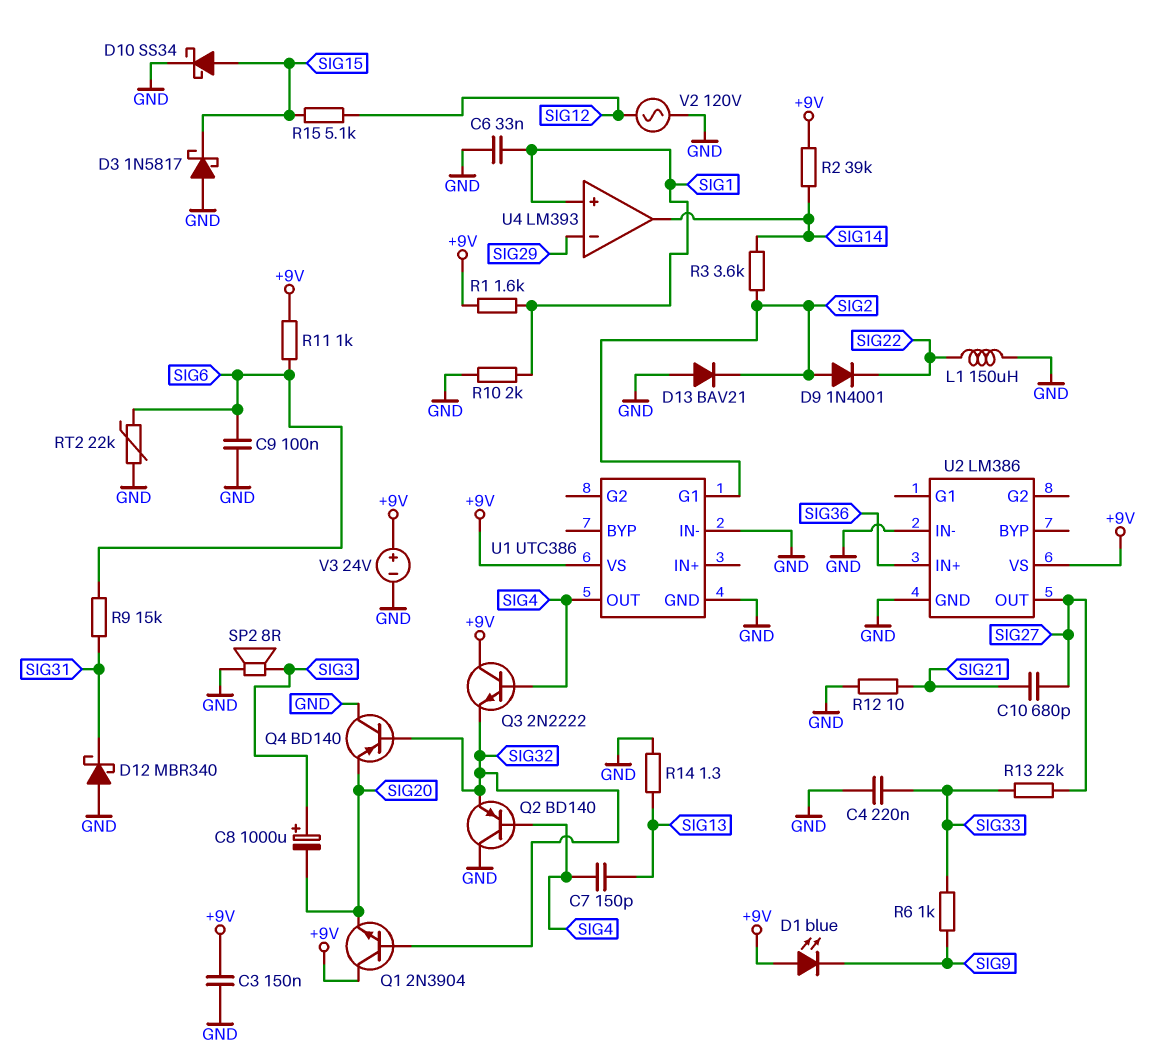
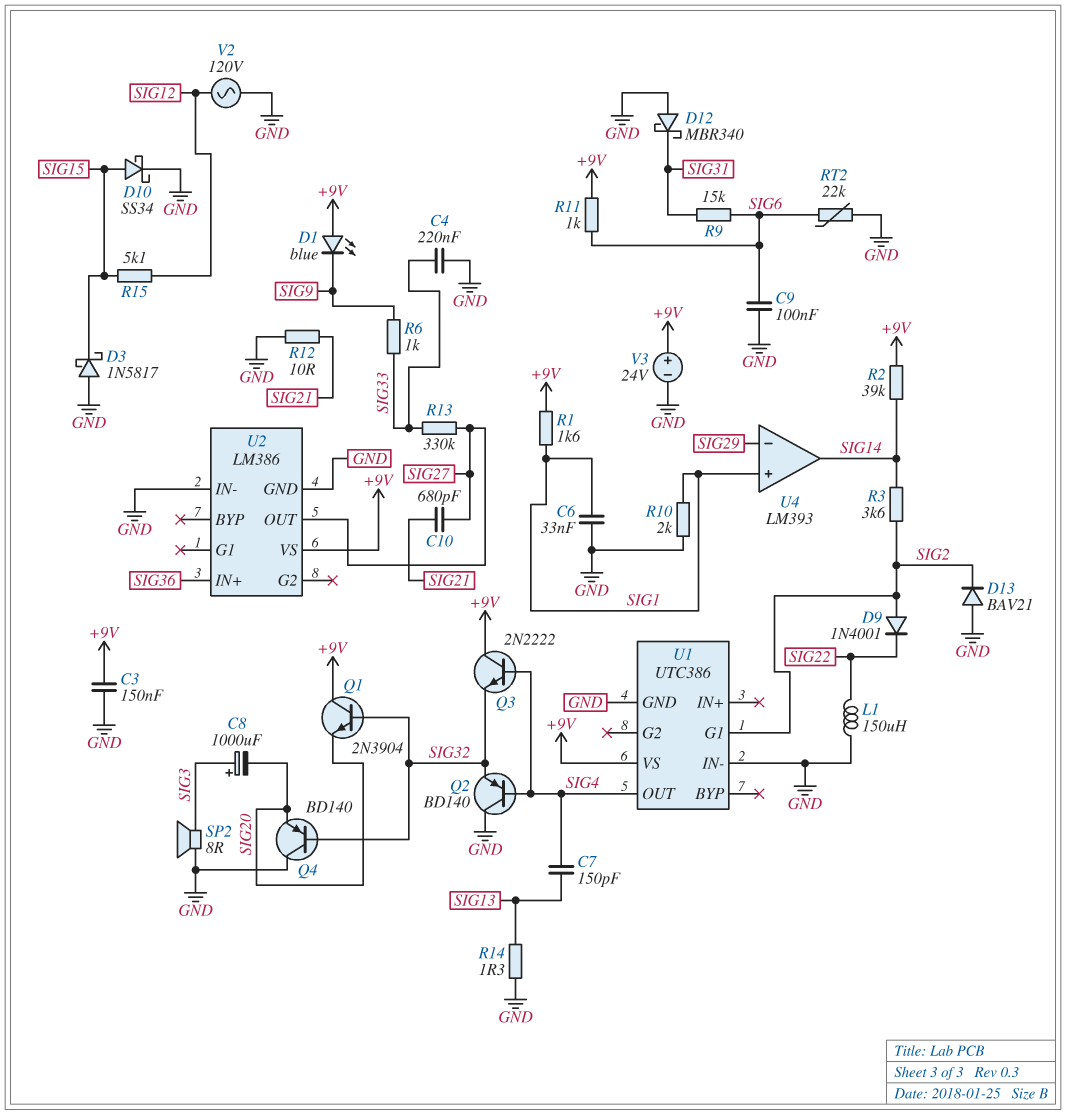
R13: 22k (SIG27, SIG33) -> 330k (SIG27, SIG33)

